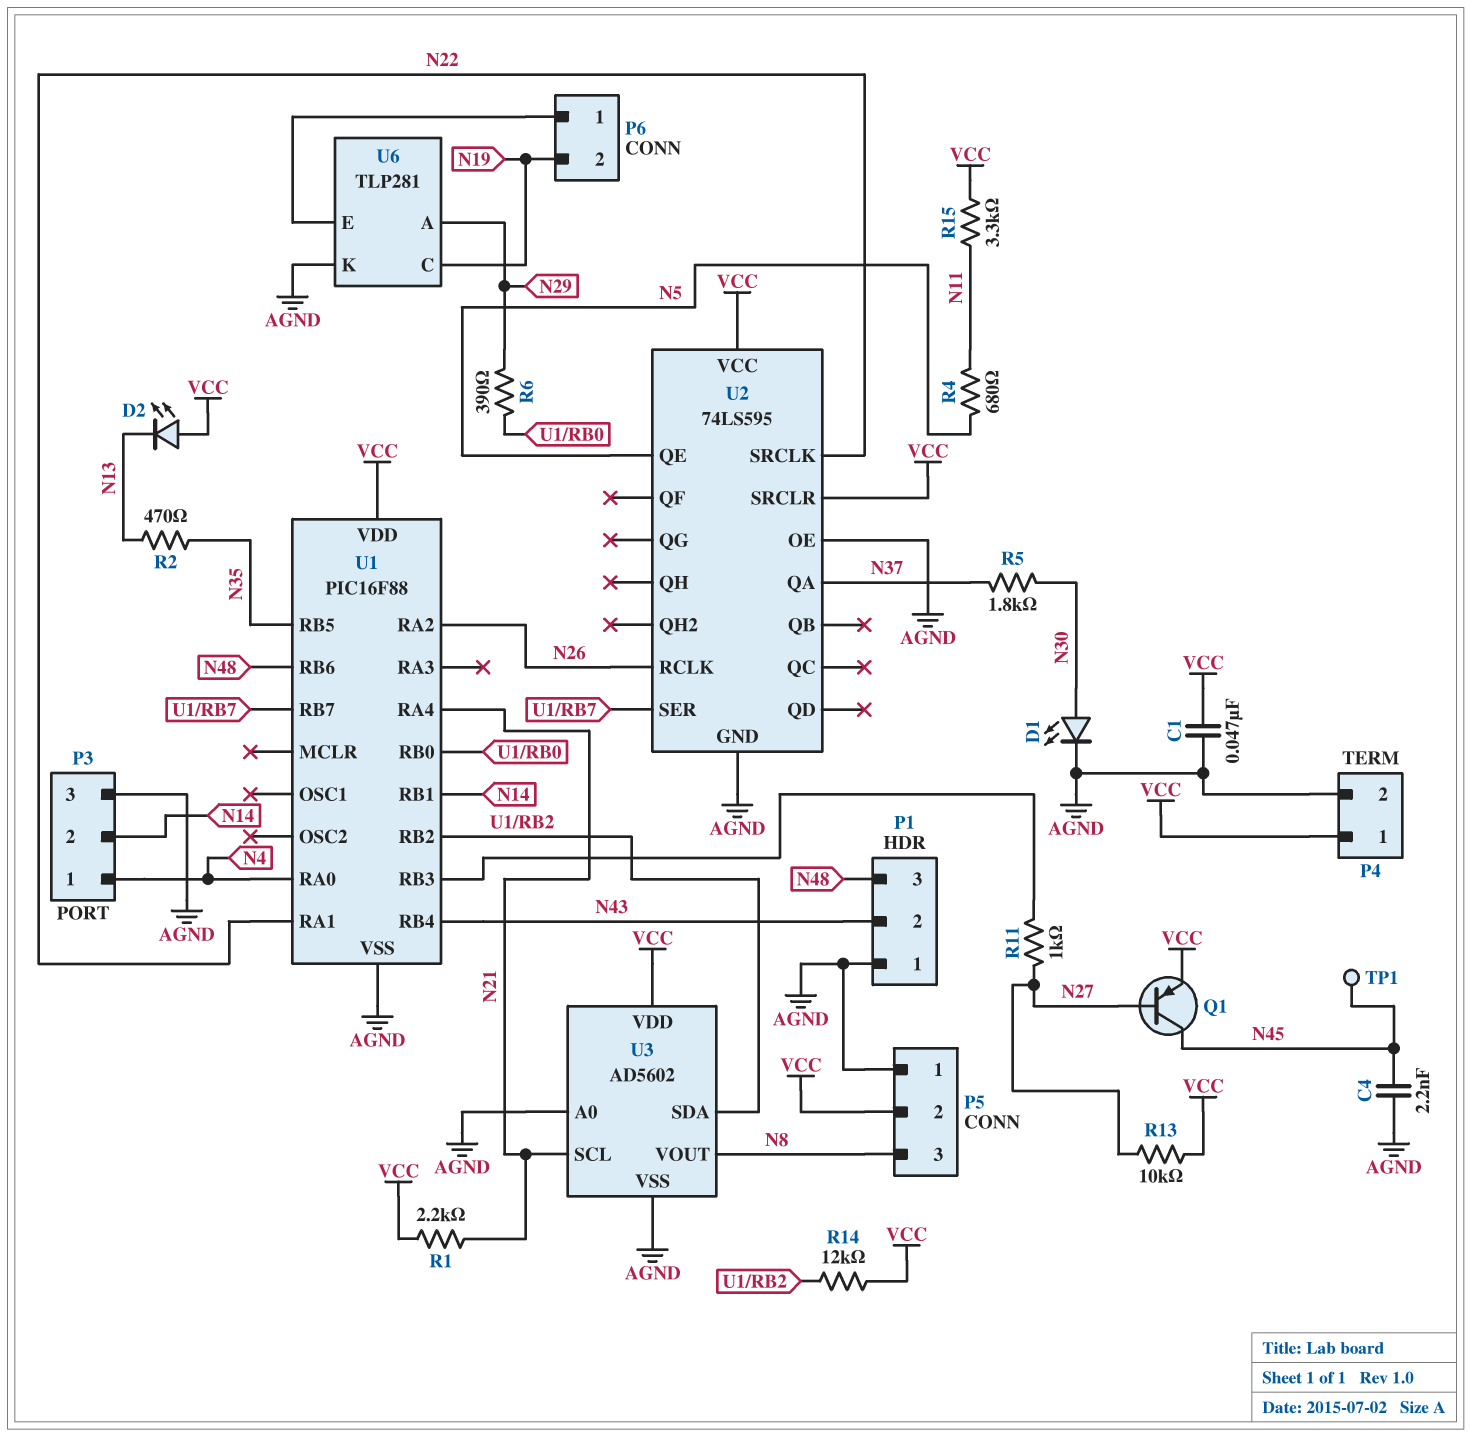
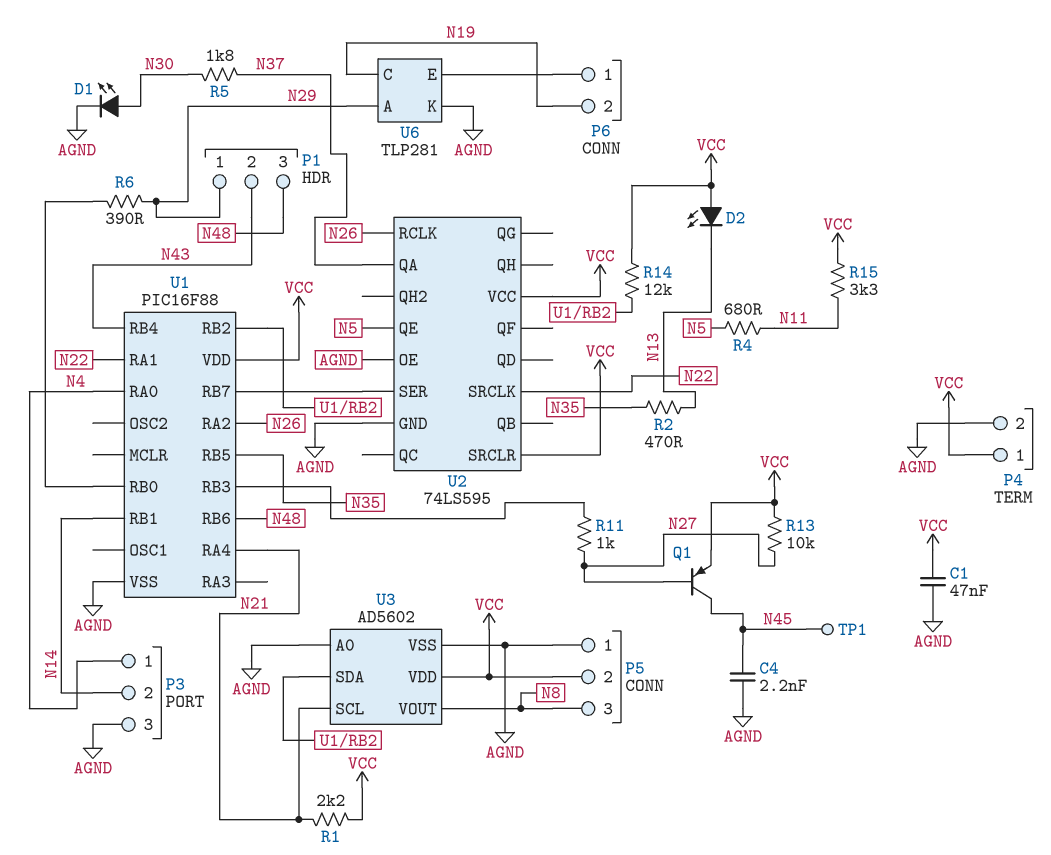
P1 pin 1: AGND -> N29

